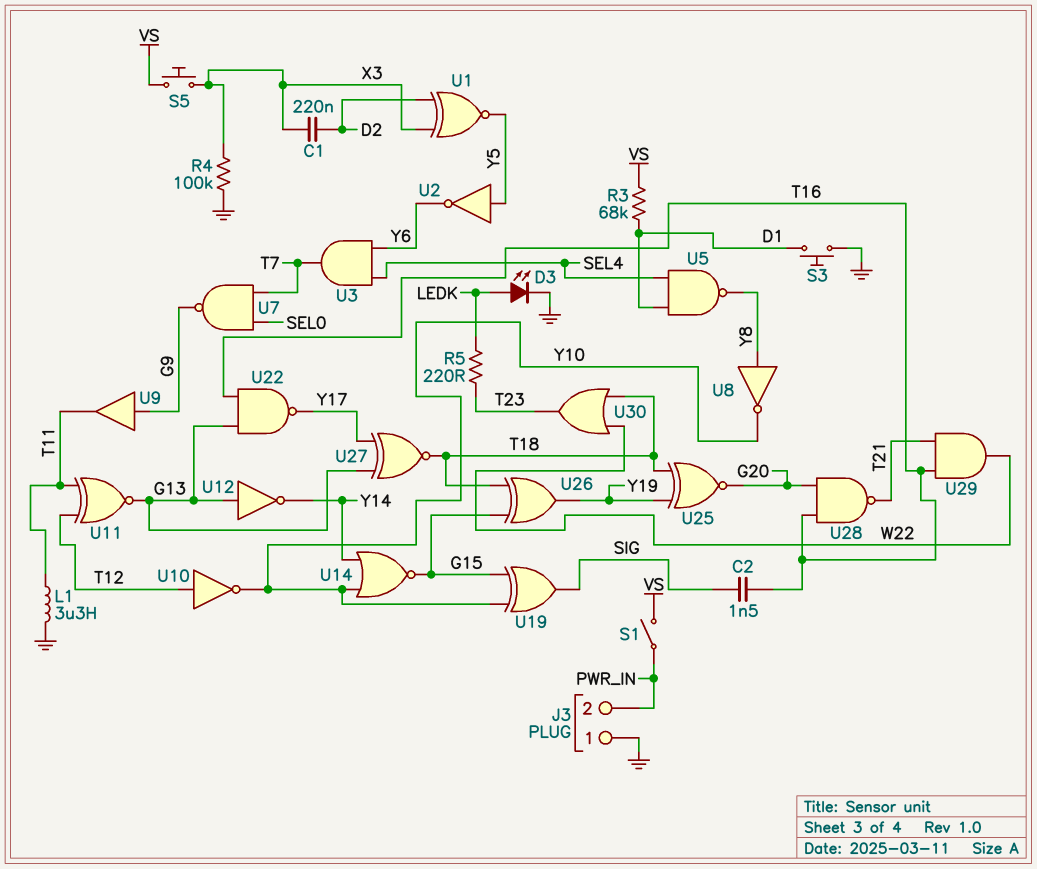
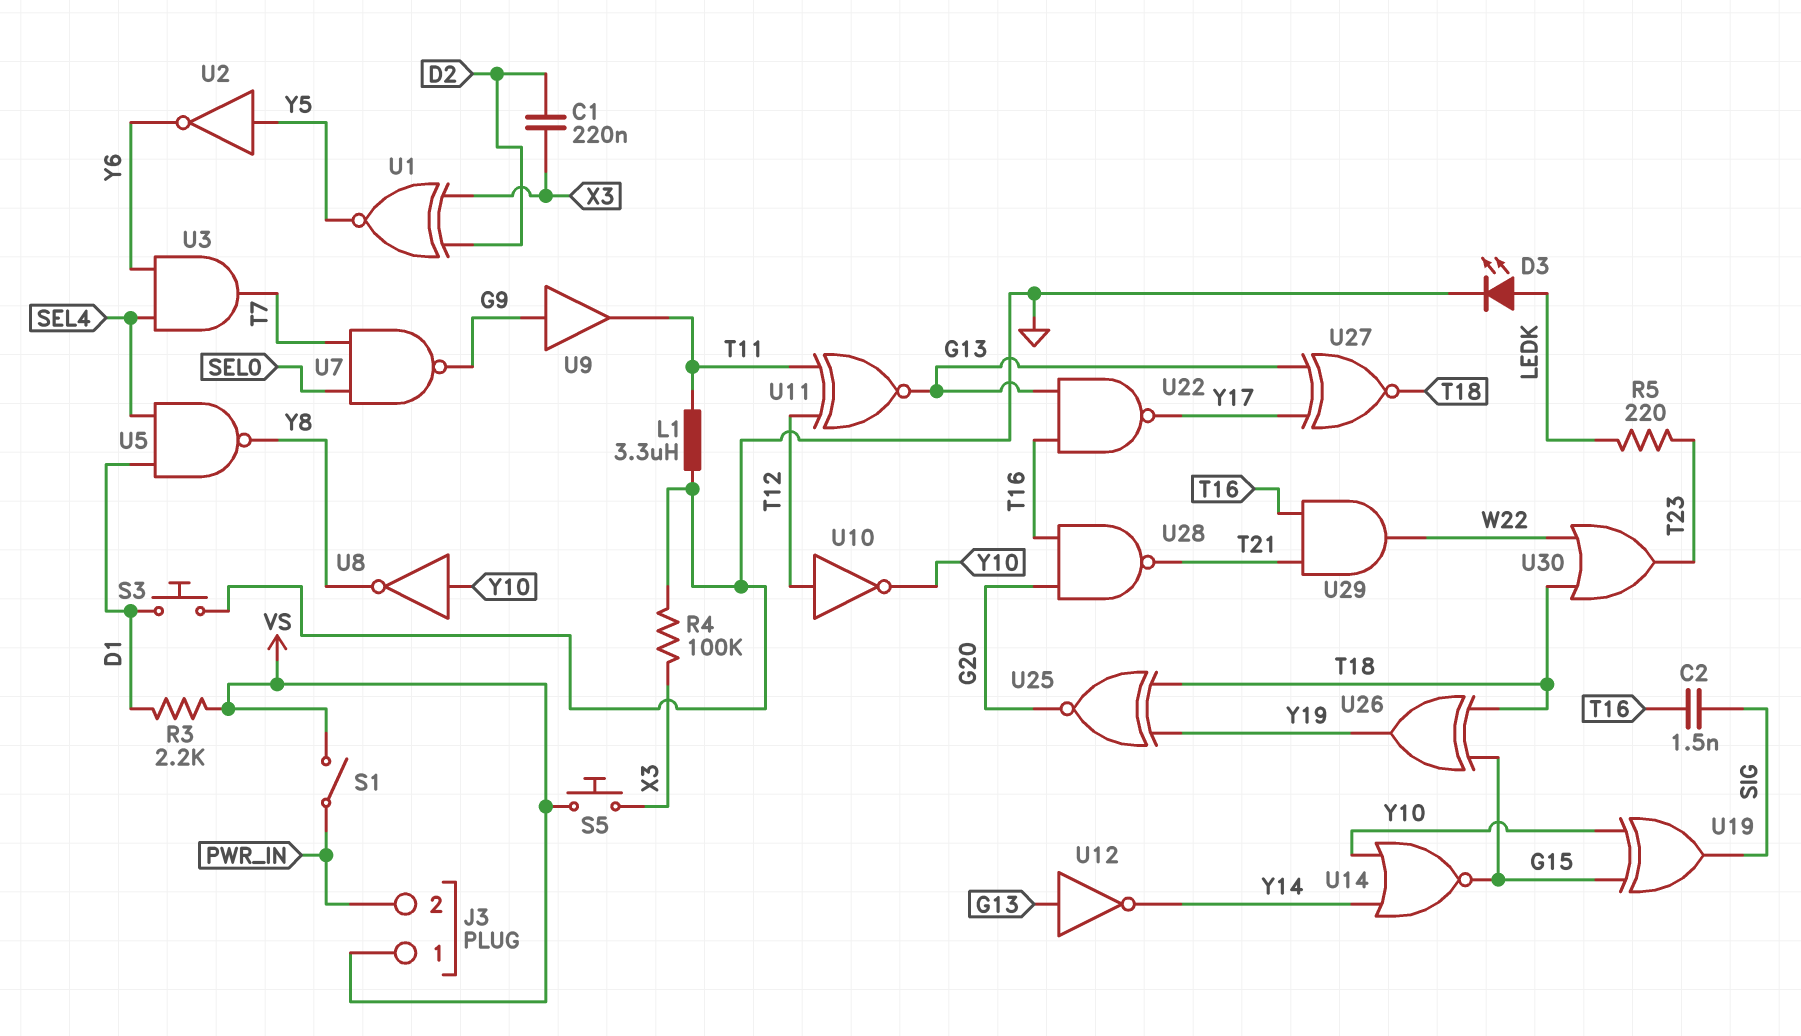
J3 pin 1: GND -> VS
R3: 68k (D1, VS) -> 2.2k (D1, VS)
U8: NOT (in Y8, out Y10) -> NOT (in Y10, out Y8)

